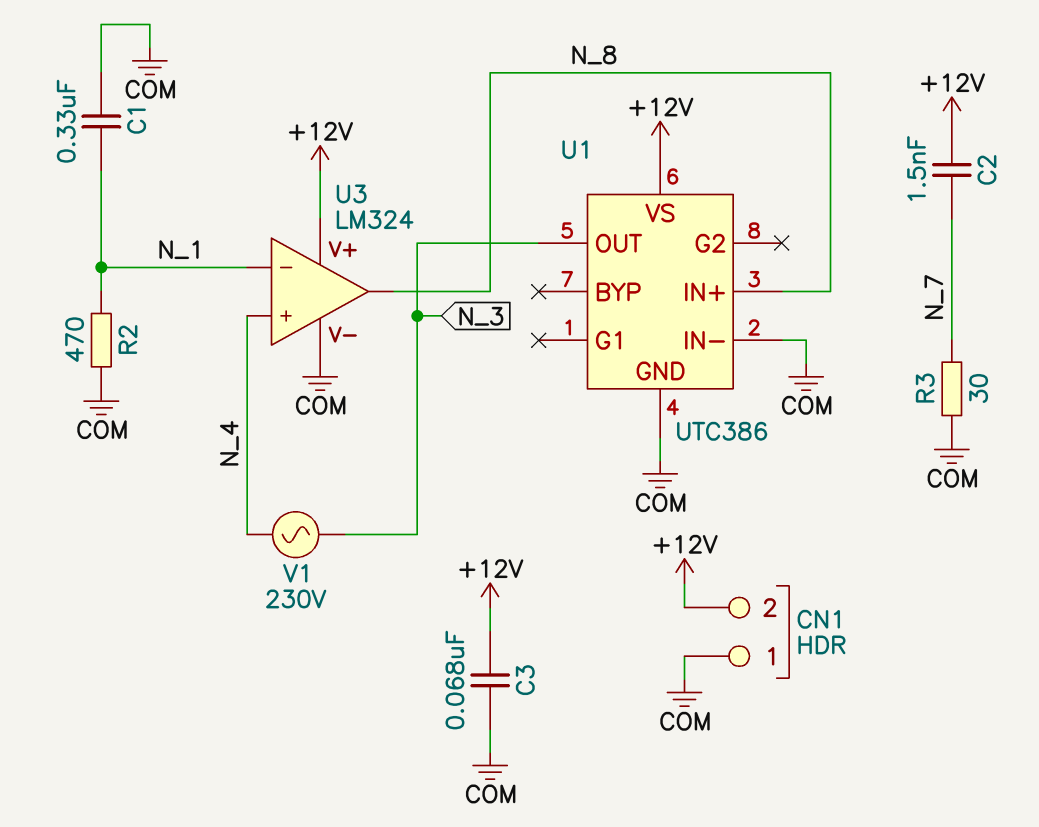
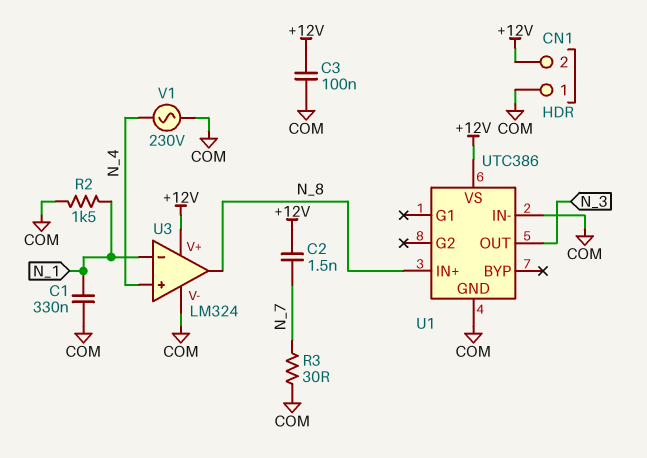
C3: 68nF (+12V, COM) -> 100nF (+12V, COM)
R2: 470 (COM, N_1) -> 1.5k (COM, N_1)
V1: AC 230V (N_3, N_4) -> AC 230V (COM, N_4)

